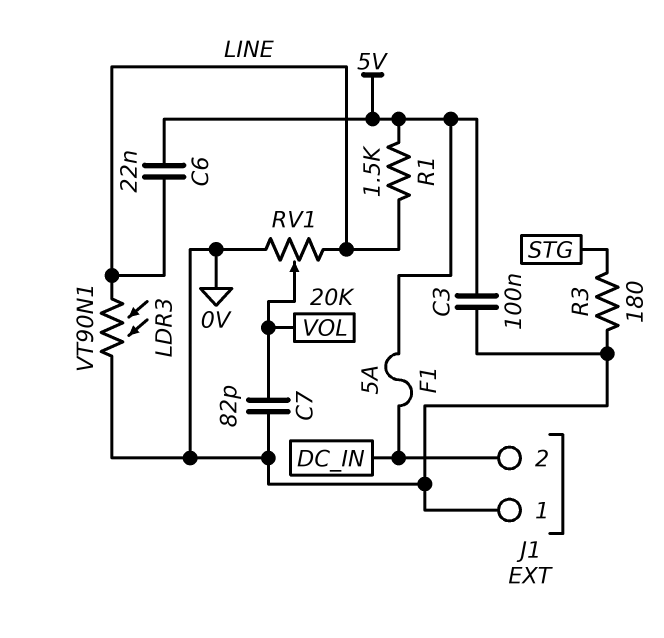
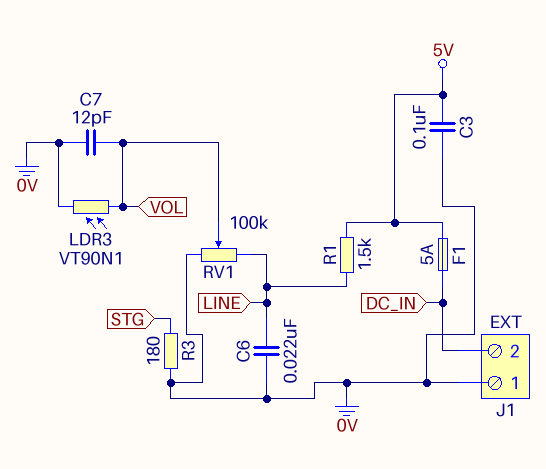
C6: 22nF (5V, LINE) -> 22nF (0V, LINE)
C7: 82pF (0V, VOL) -> 12pF (0V, VOL)
LDR3: VT90N1 (0V, LINE) -> VT90N1 (0V, VOL)
RV1: 20k (0V, LINE, wiper VOL) -> 100k (0V, LINE, wiper VOL)

